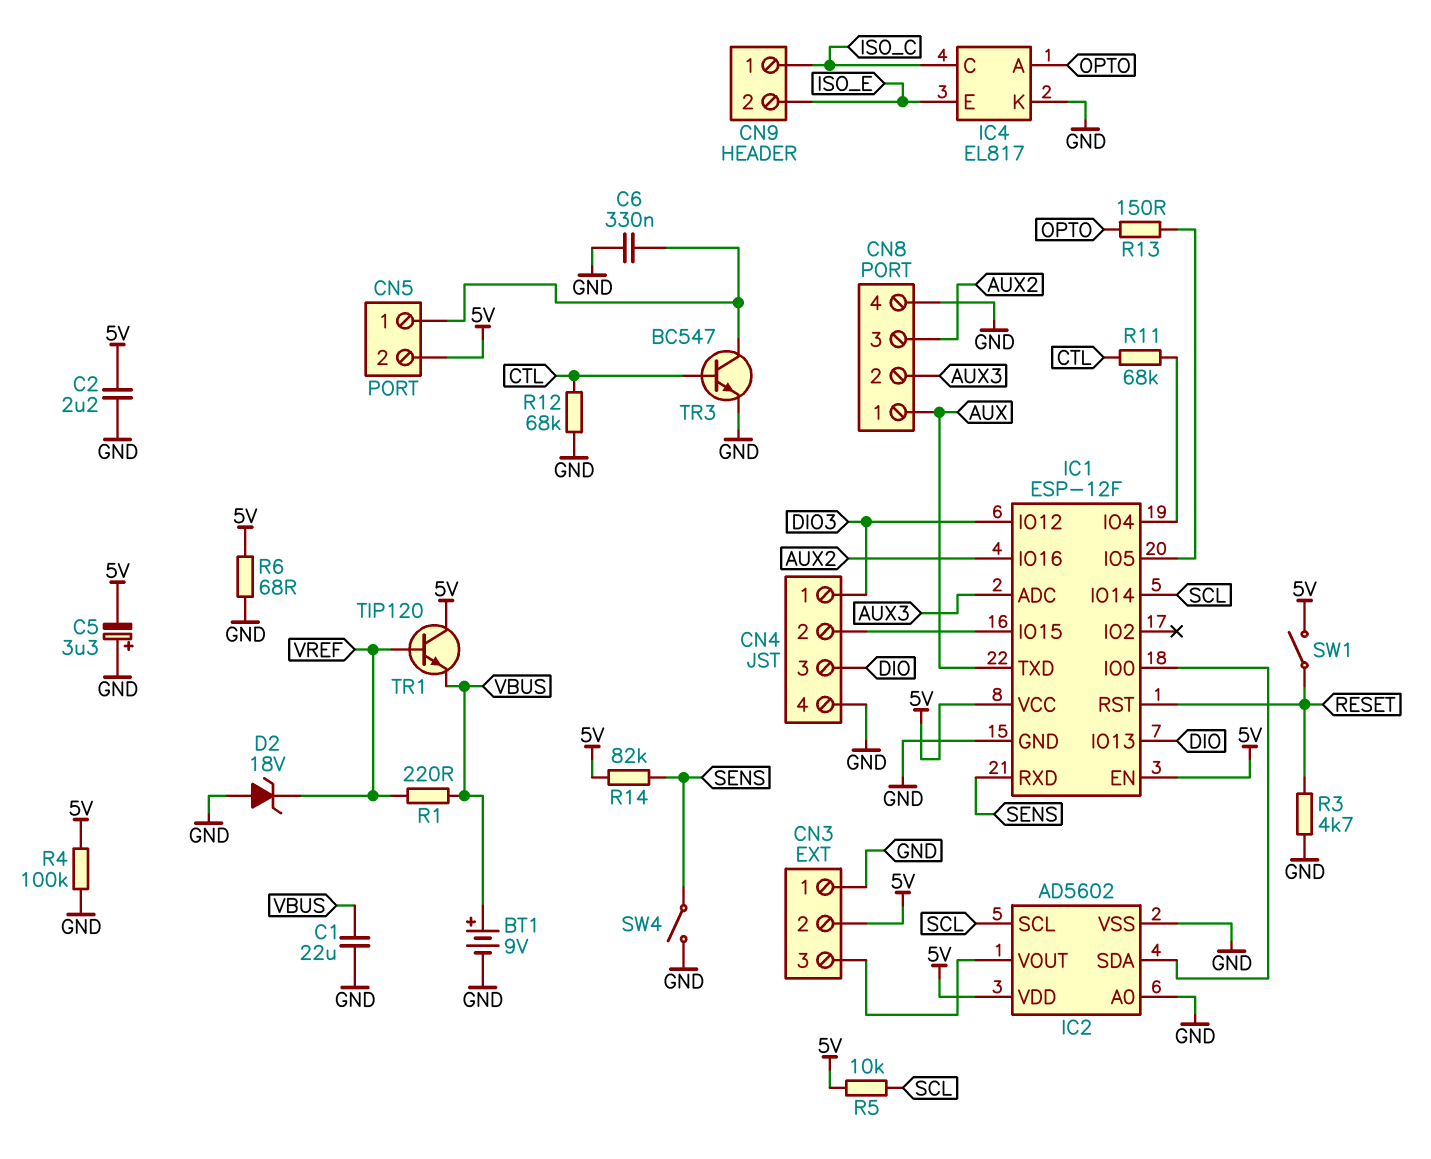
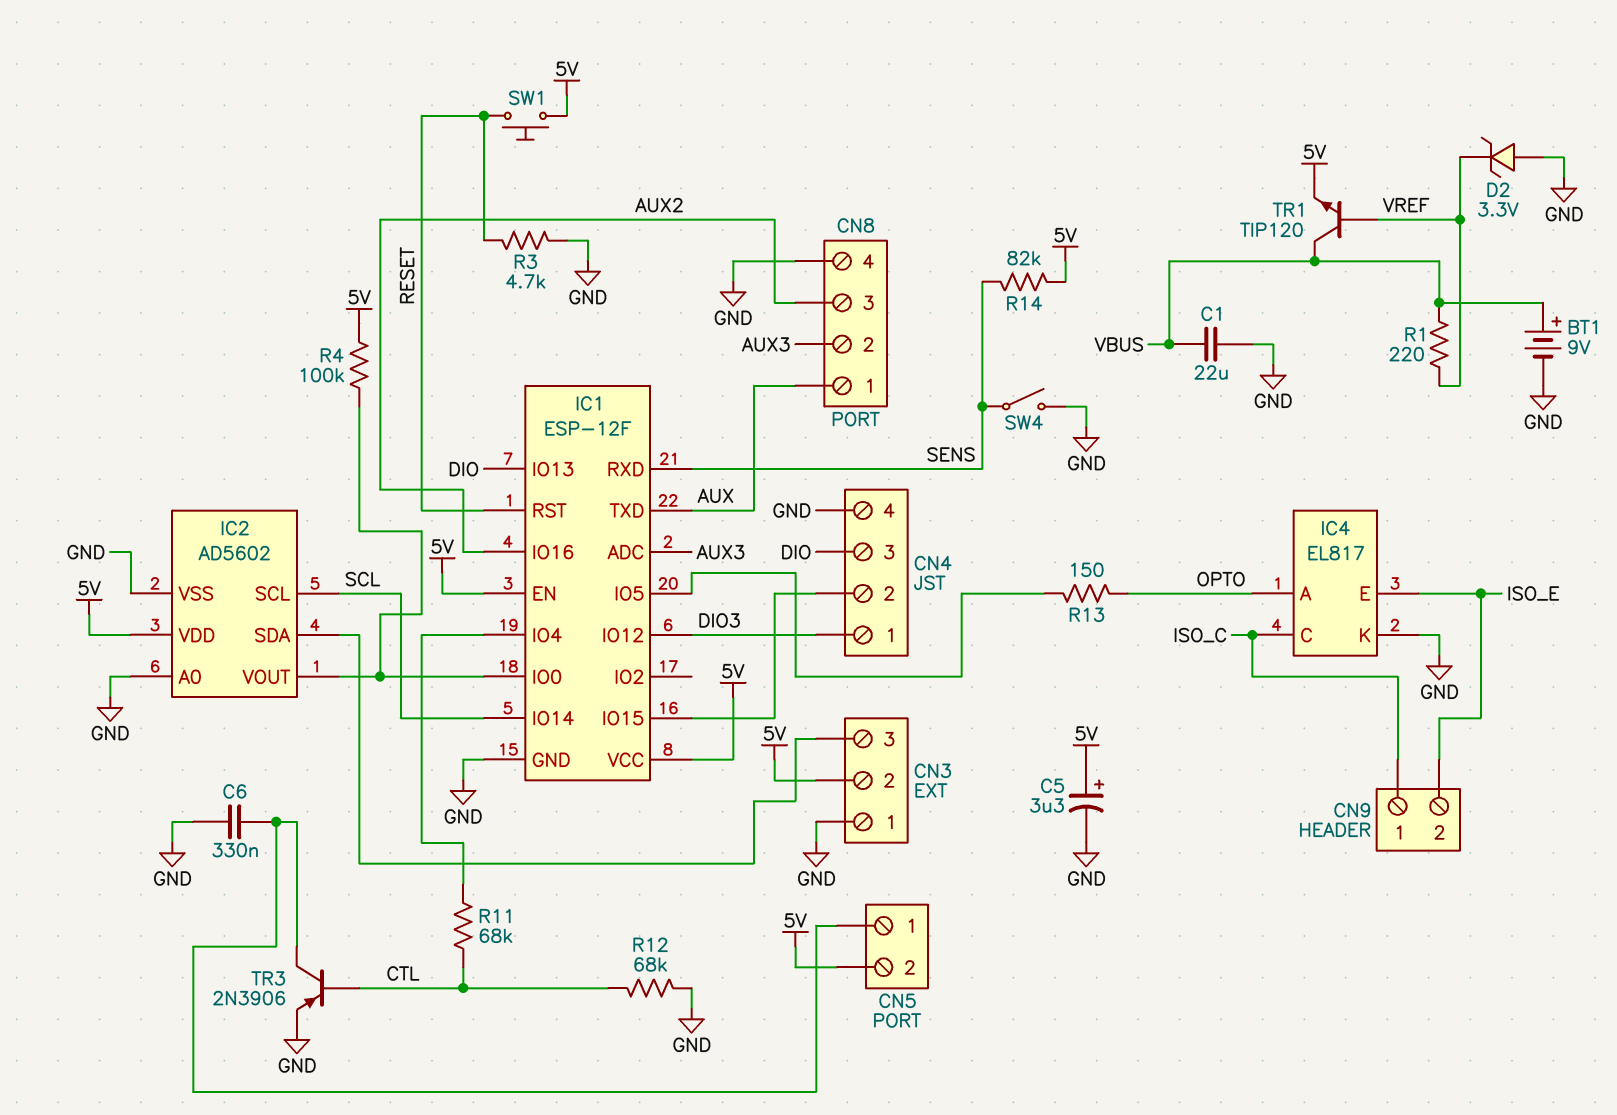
C2: 2.2uF (5V, GND) -> none
C5: 3.3uF (plus GND, minus 5V) -> 3.3uF (plus 5V, minus GND)
D2: zener 18V (A GND, K VREF) -> zener 3.3V (A GND, K VREF)
IC2 pin SDA: IC1/IO0 -> CN3/3
IC2 pin VOUT: CN3/3 -> IC1/IO0
R4: 100k (5V, GND) -> 100k (5V, IC1/IO0)
R5: 10k (5V, SCL) -> none
R6: 68 (5V, GND) -> none
SW1: switch (5V, RESET) -> button (5V, RESET)
TR1: NPN TIP120 (B VREF, C 5V, E VBUS) -> NPN TIP120 (B VREF, C VBUS, E 5V)
TR3: NPN BC547 (B CTL, C CN5/1, E GND) -> PNP 2N3906 (B CTL, C CN5/1, E GND)

